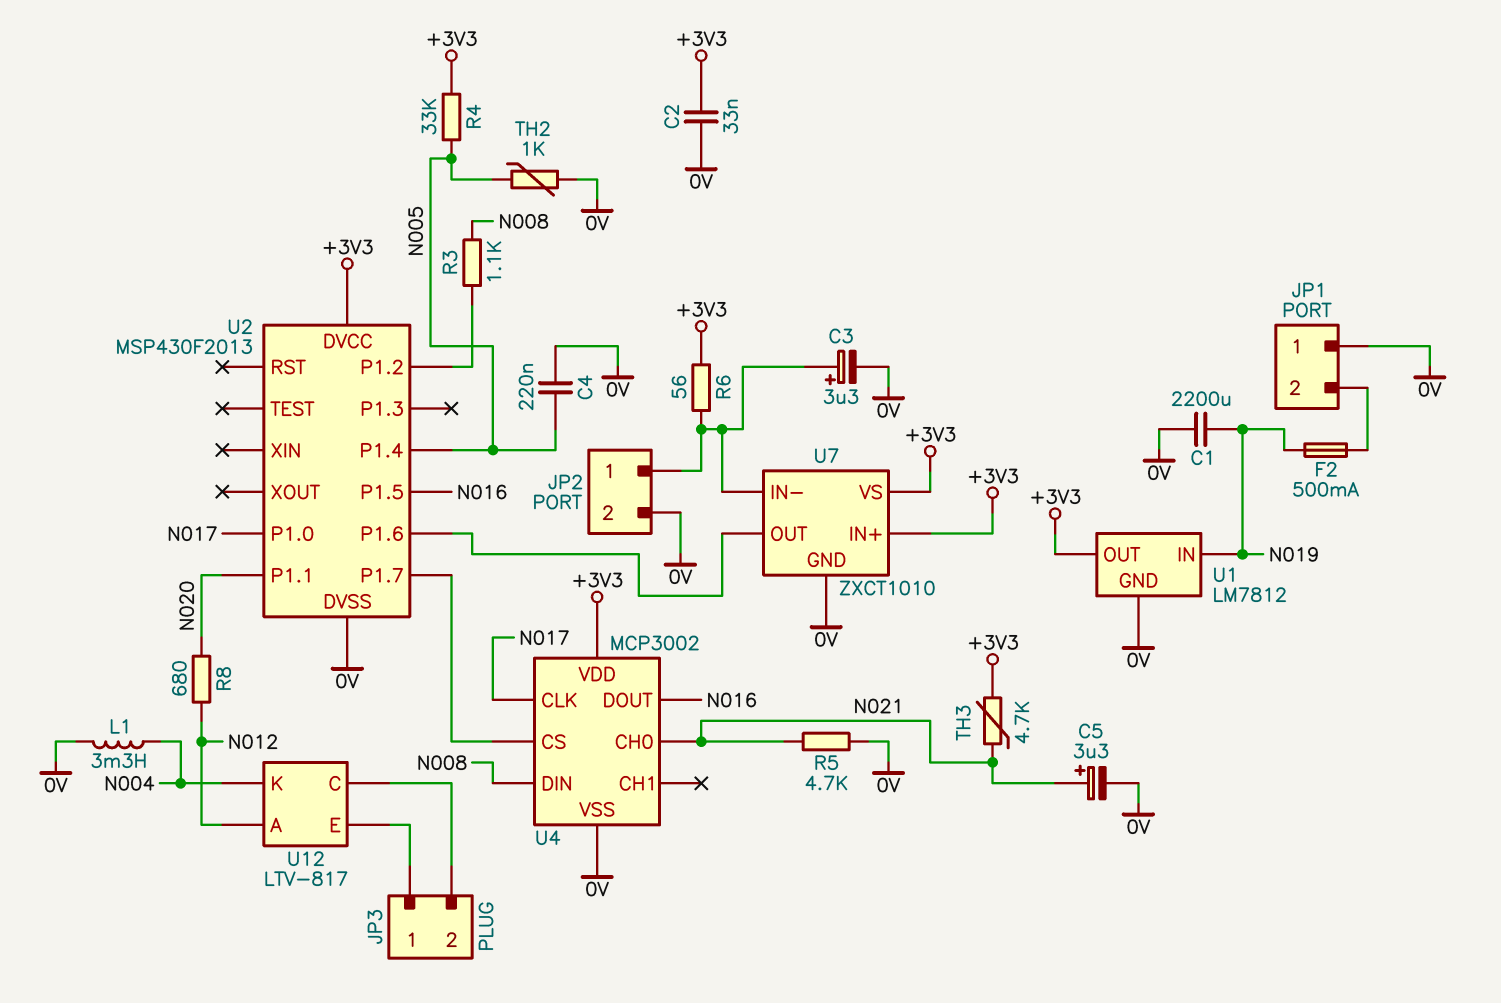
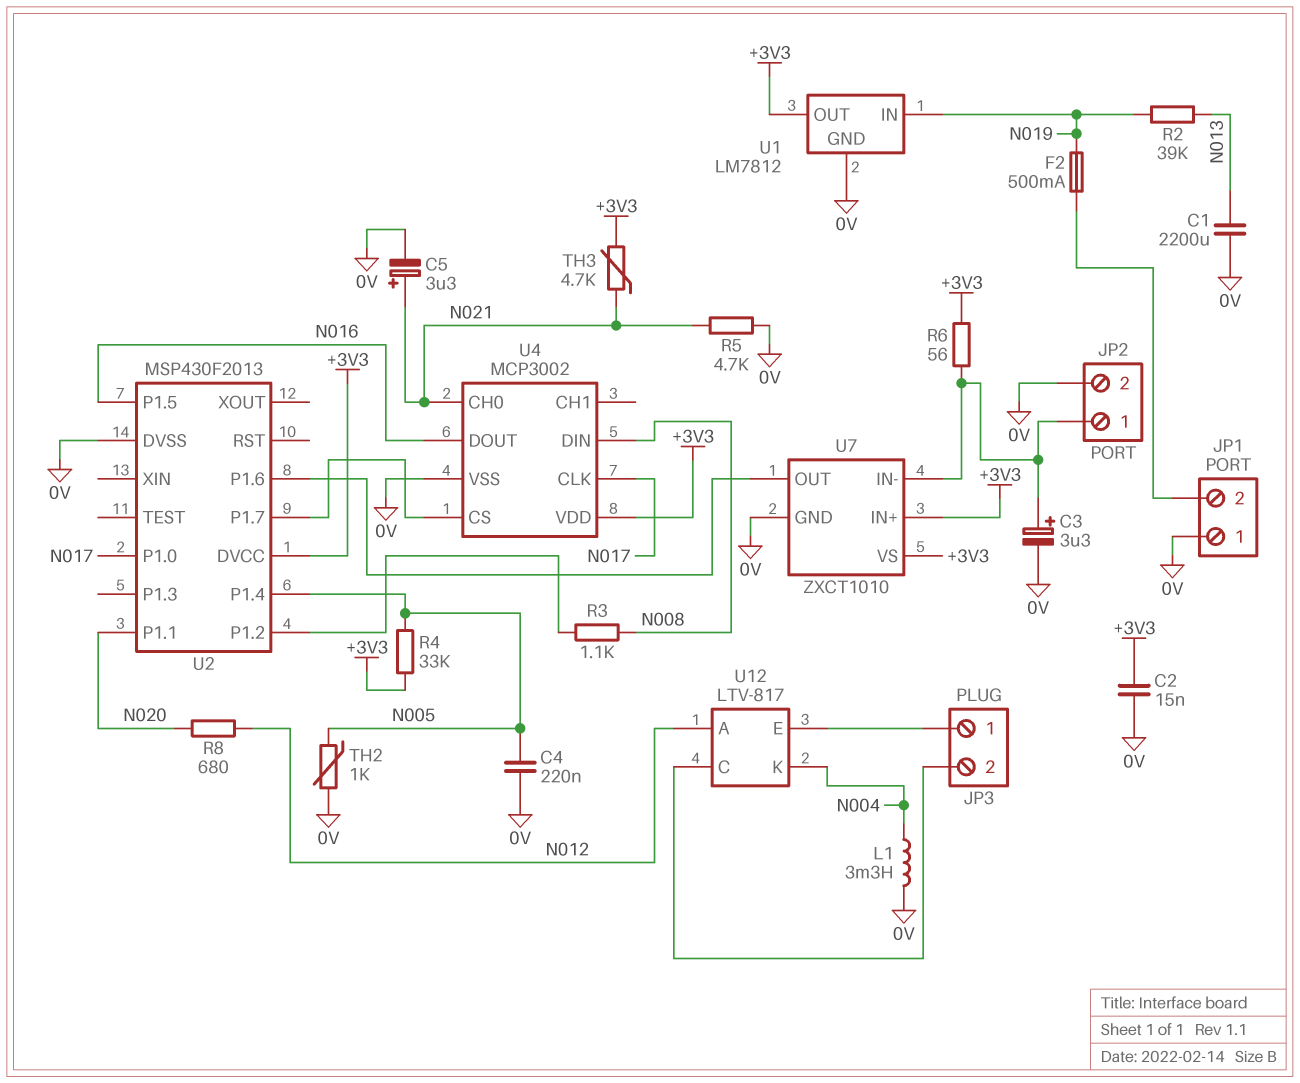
C1: 2200uF (0V, N019) -> 2200uF (0V, N013)
C2: 33nF (+3V3, 0V) -> 15nF (+3V3, 0V)
R2: none -> 39k (N013, N019)

